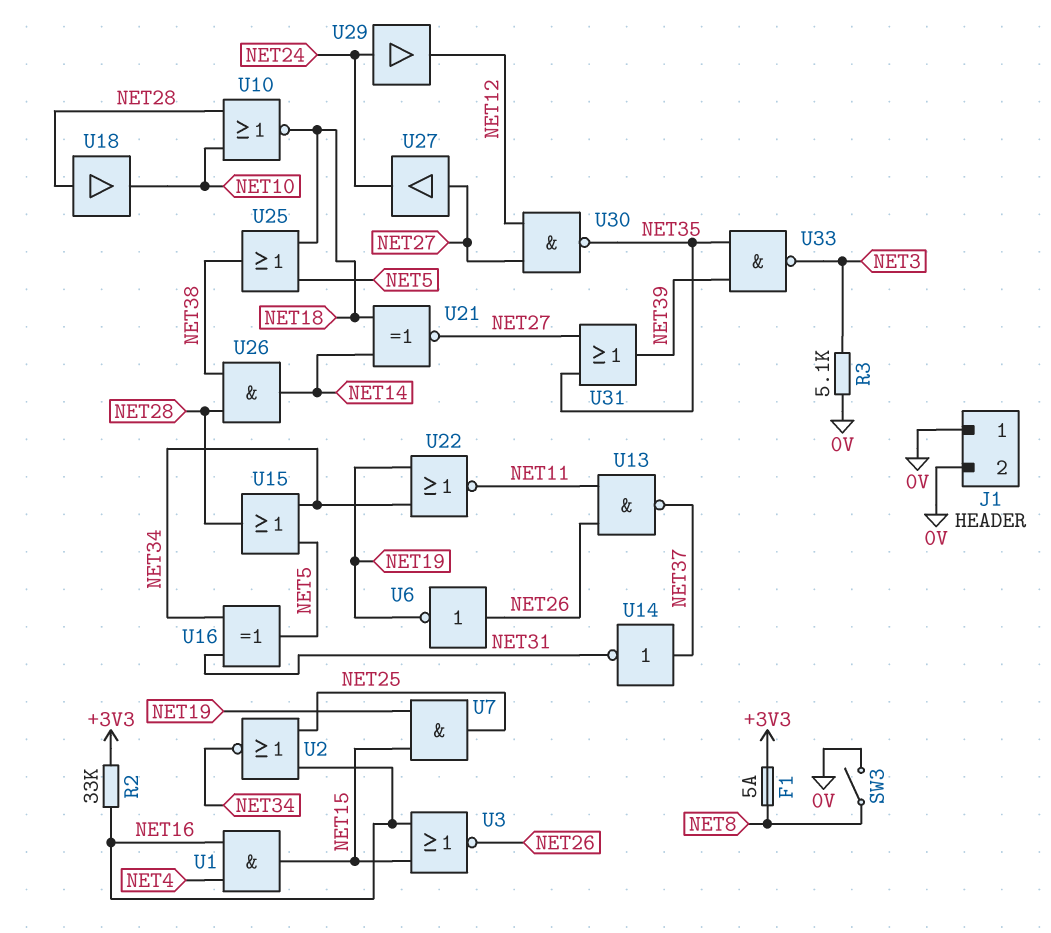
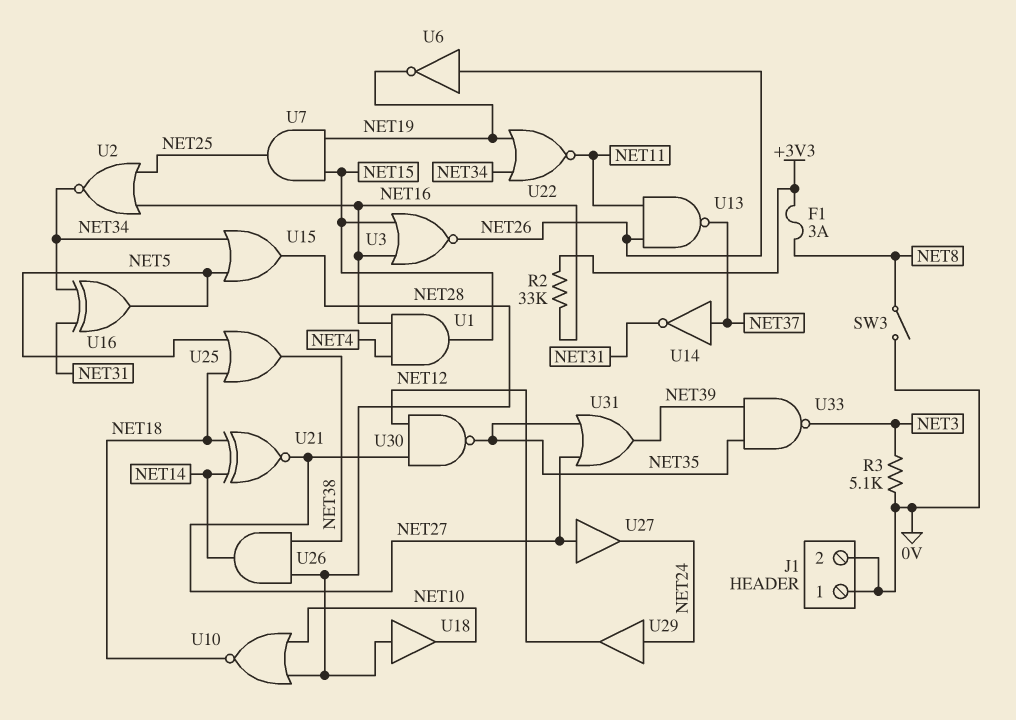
F1: 5A (+3V3, NET8) -> 3A (+3V3, NET8)

